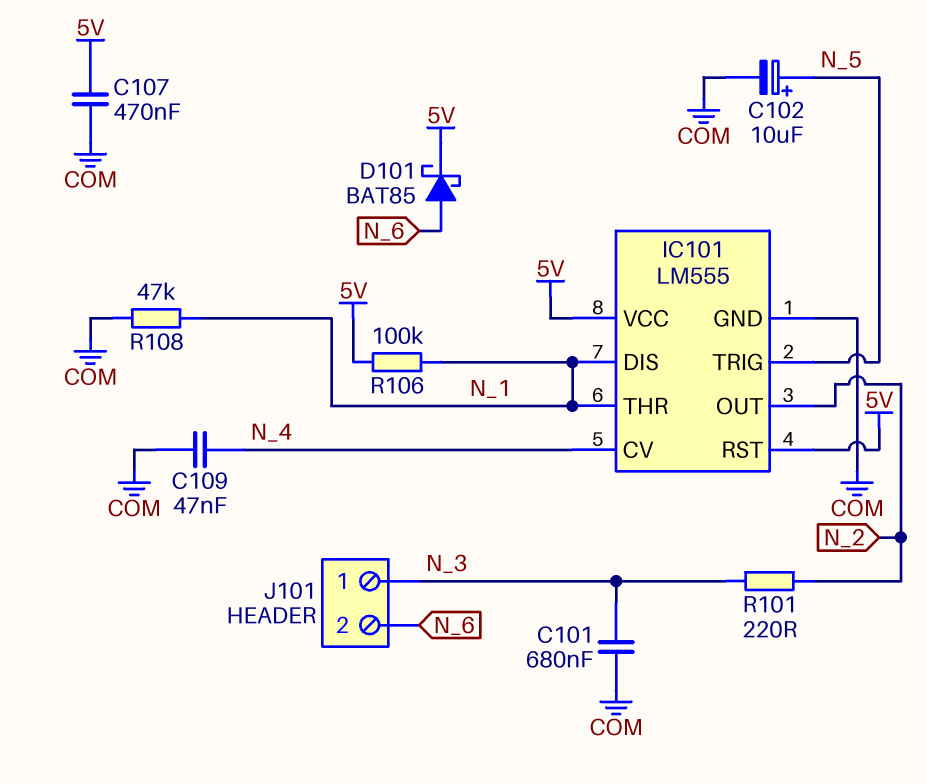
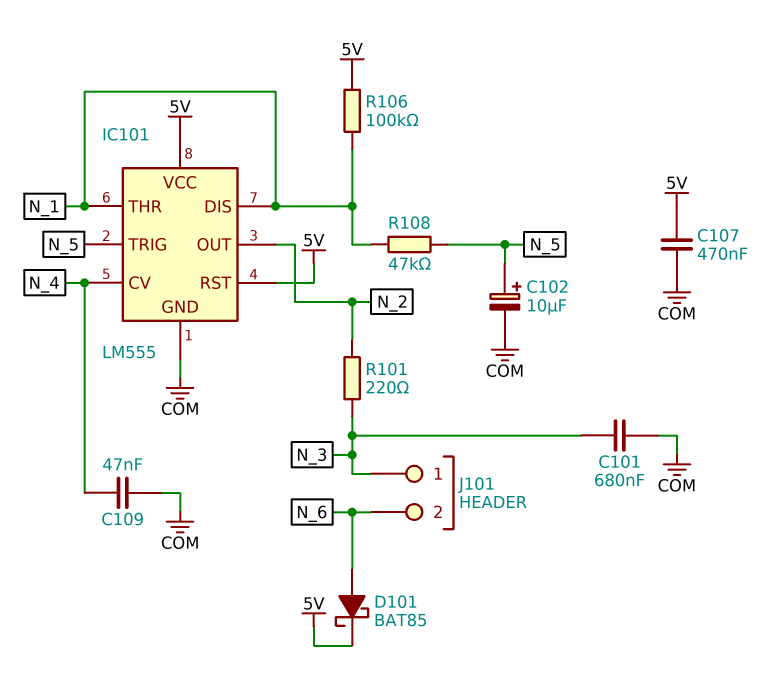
R108: 47k (COM, N_1) -> 47k (N_1, N_5)

